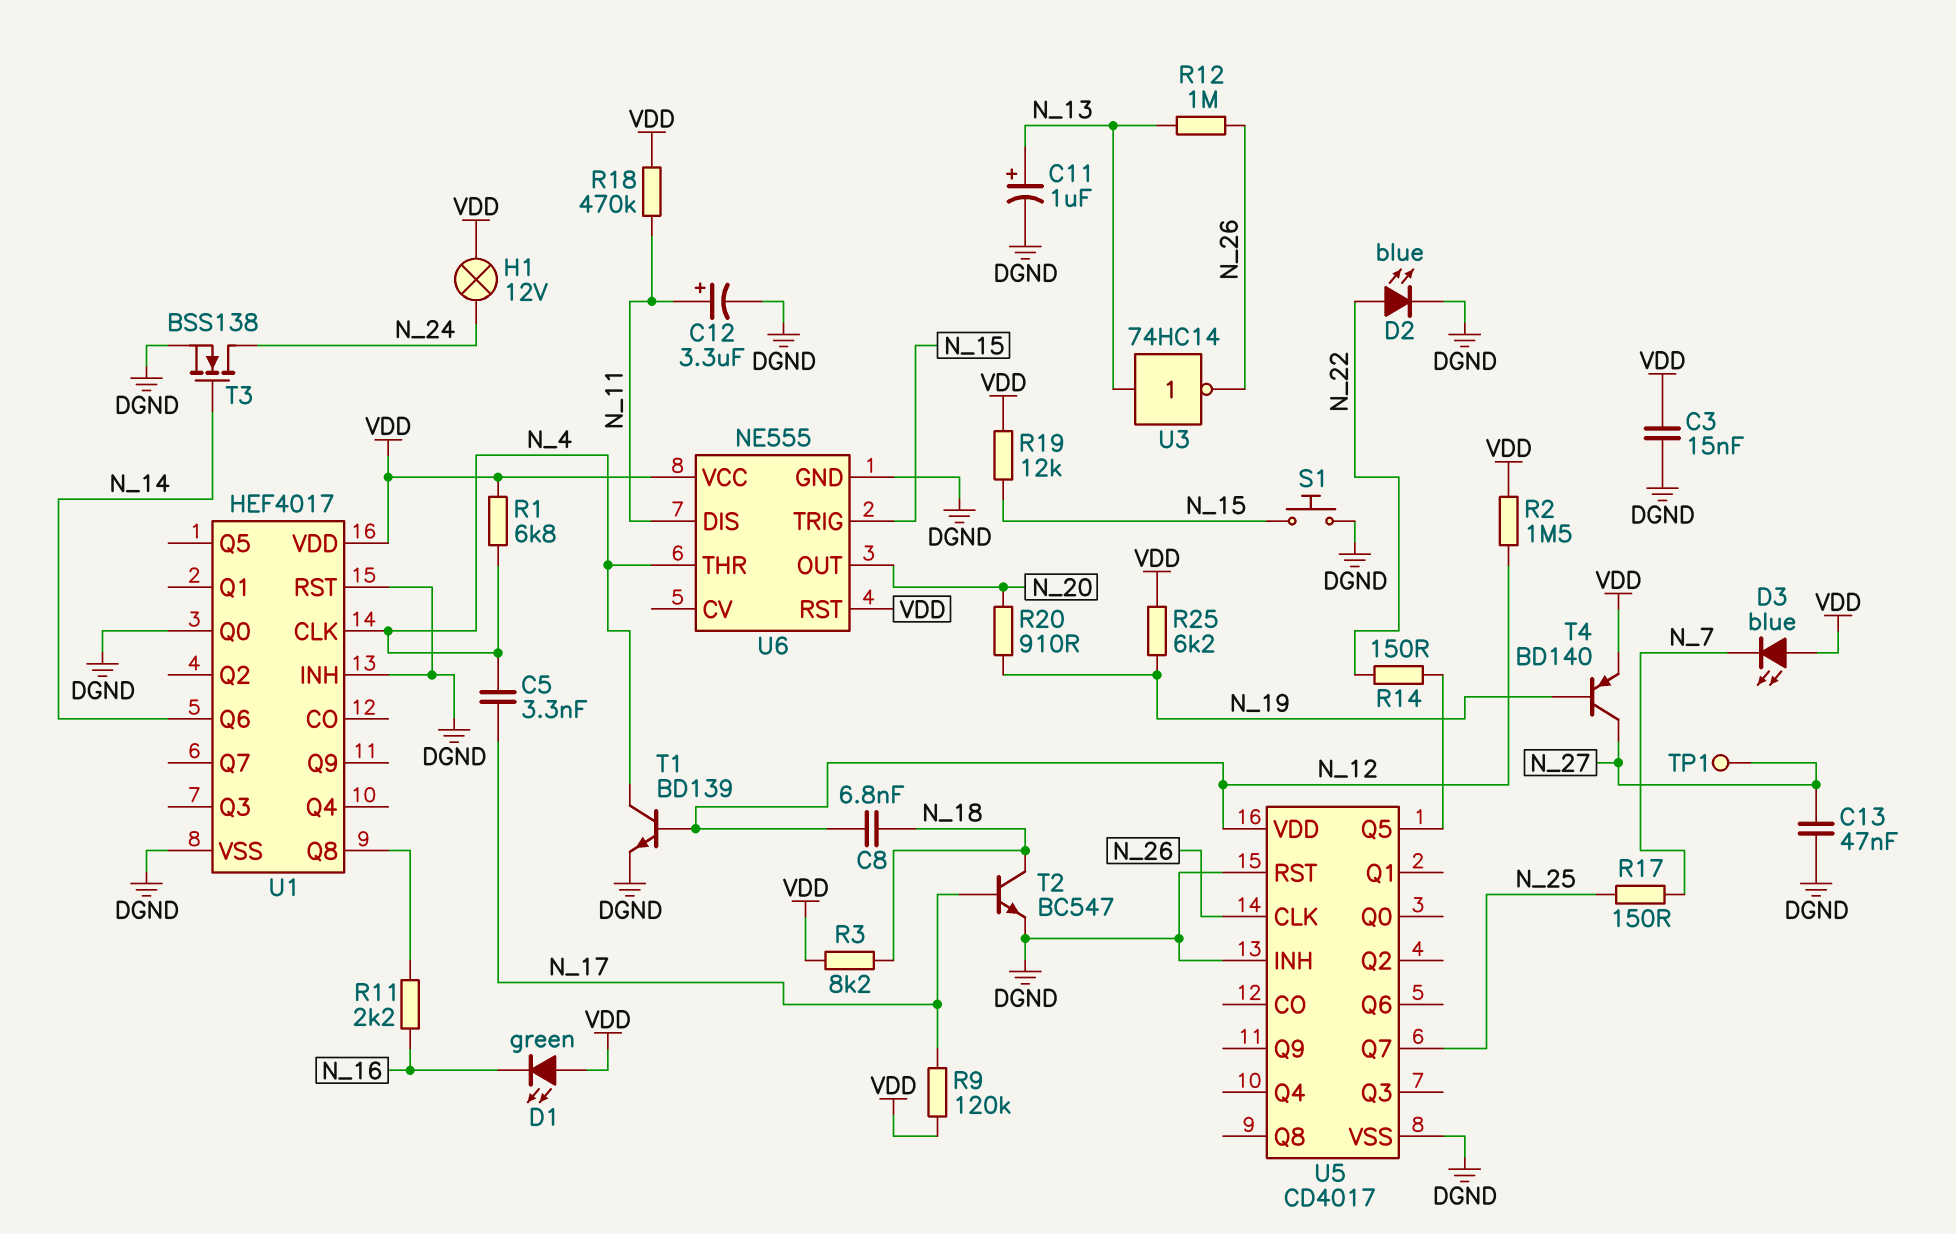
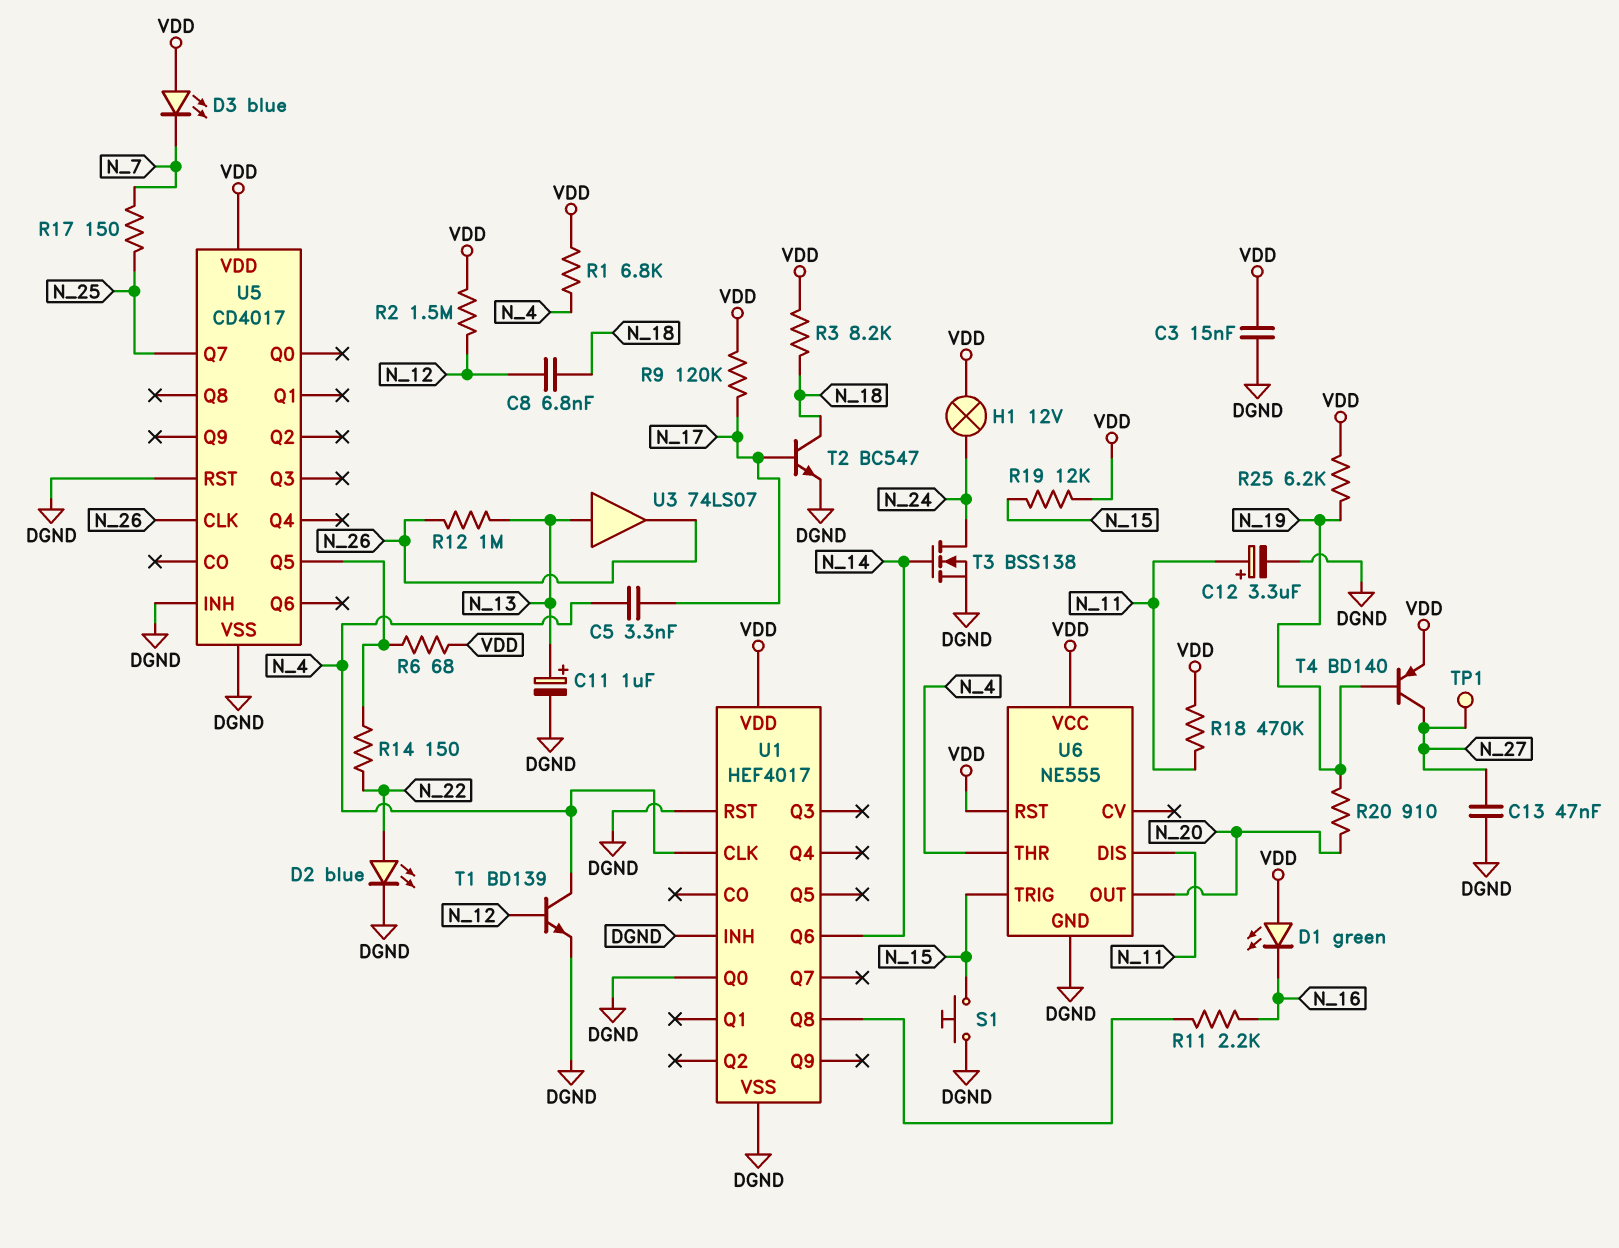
R6: none -> 68 (U5/Q5, VDD)
U3: NOT 74HC14 (in N_13, out N_26) -> buffer 74LS07 (in N_13, out N_26)
U5 pin VDD: N_12 -> VDD

